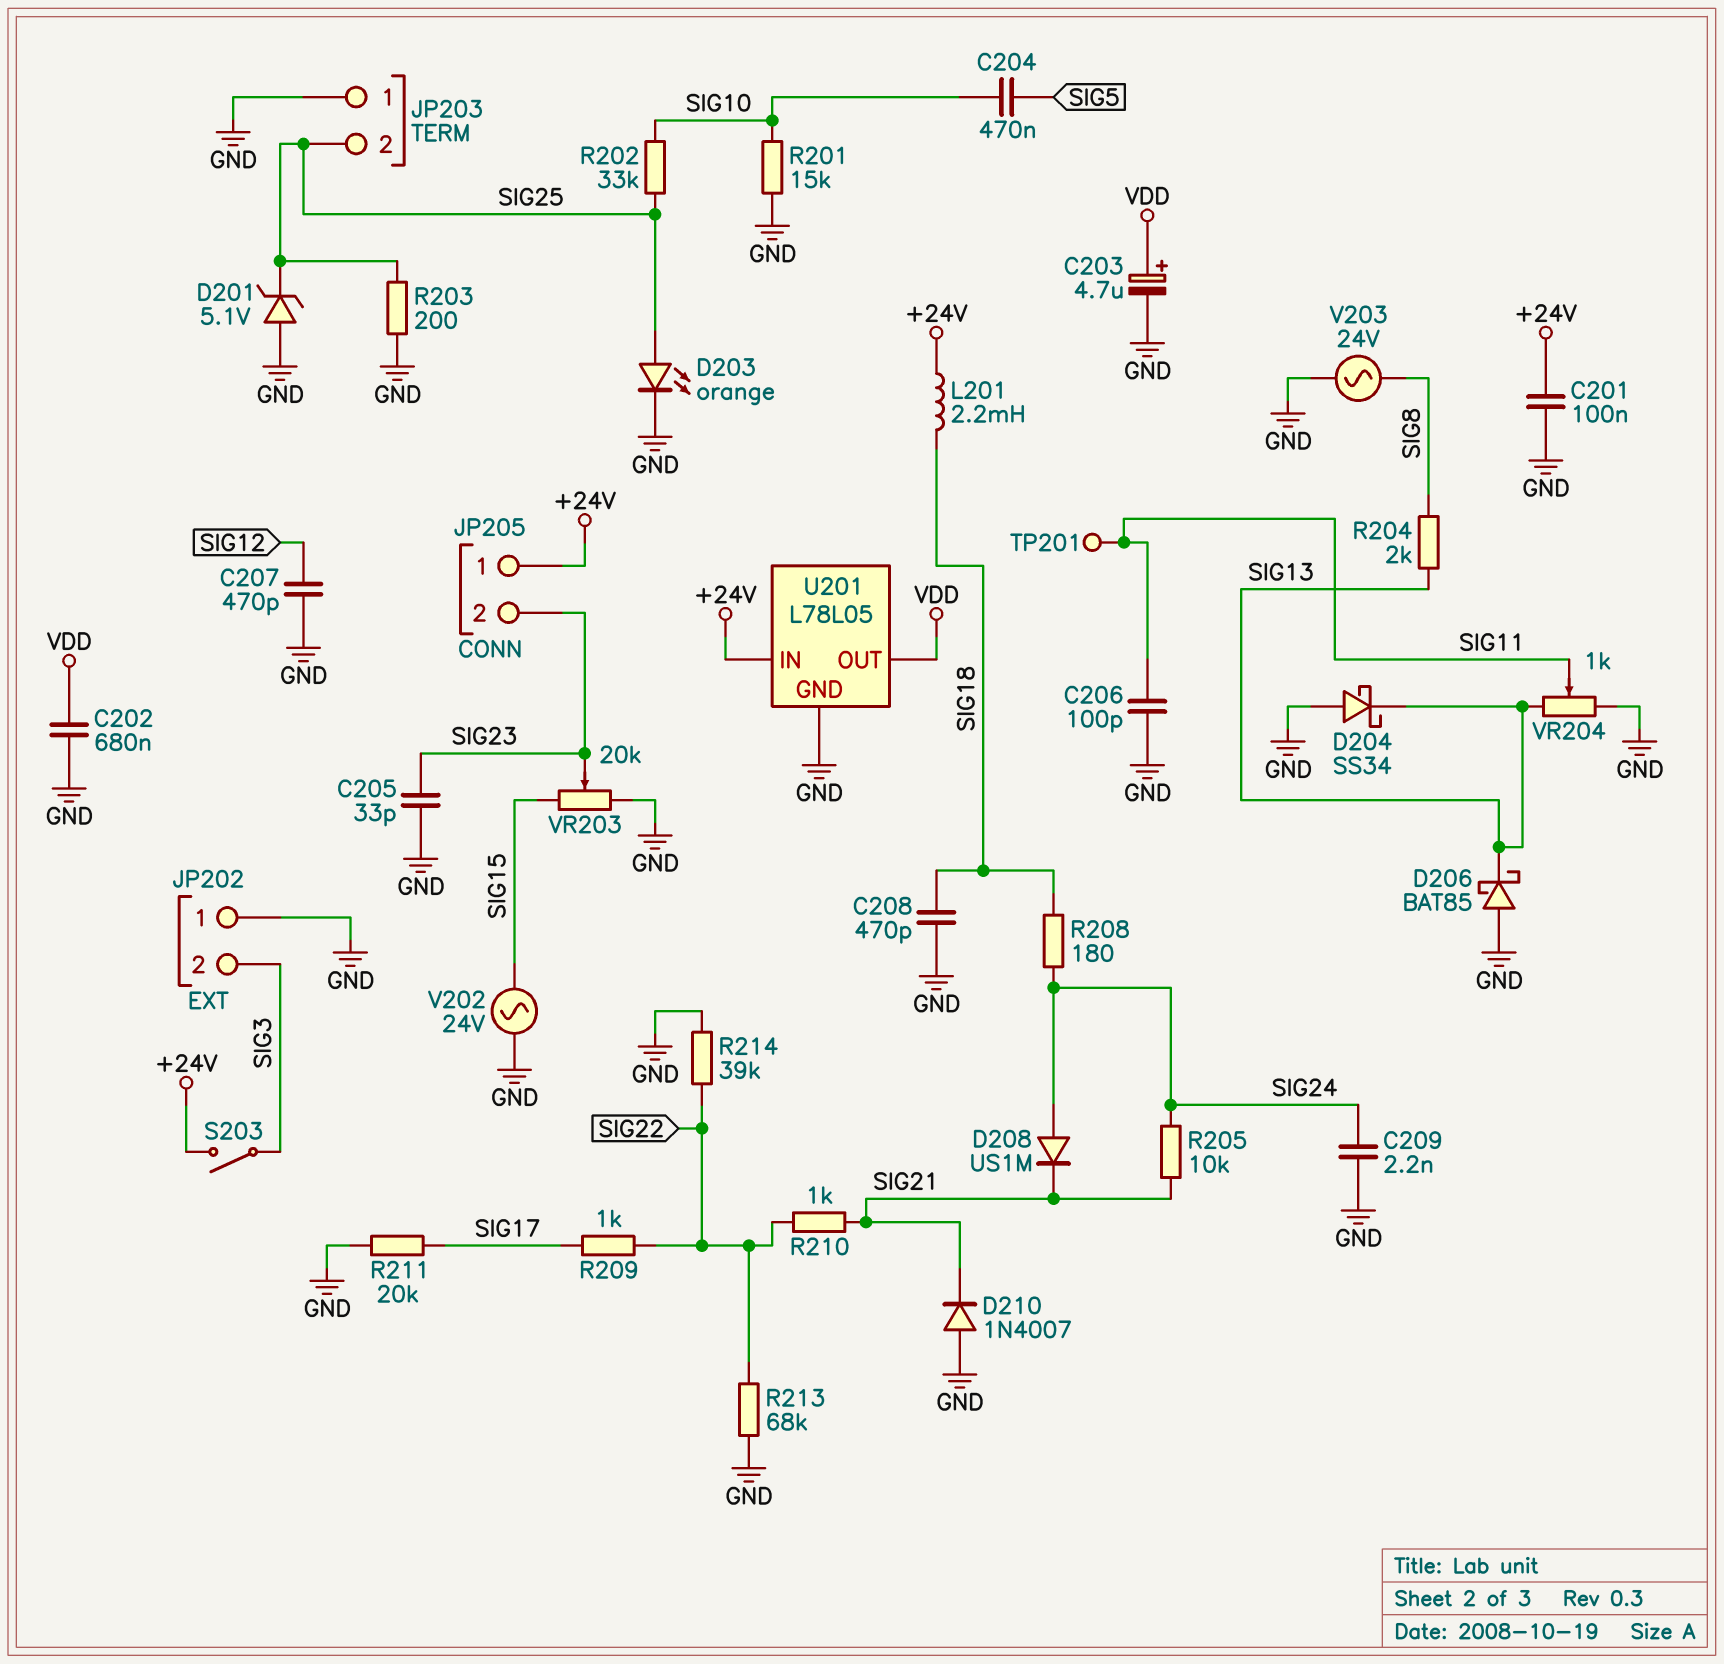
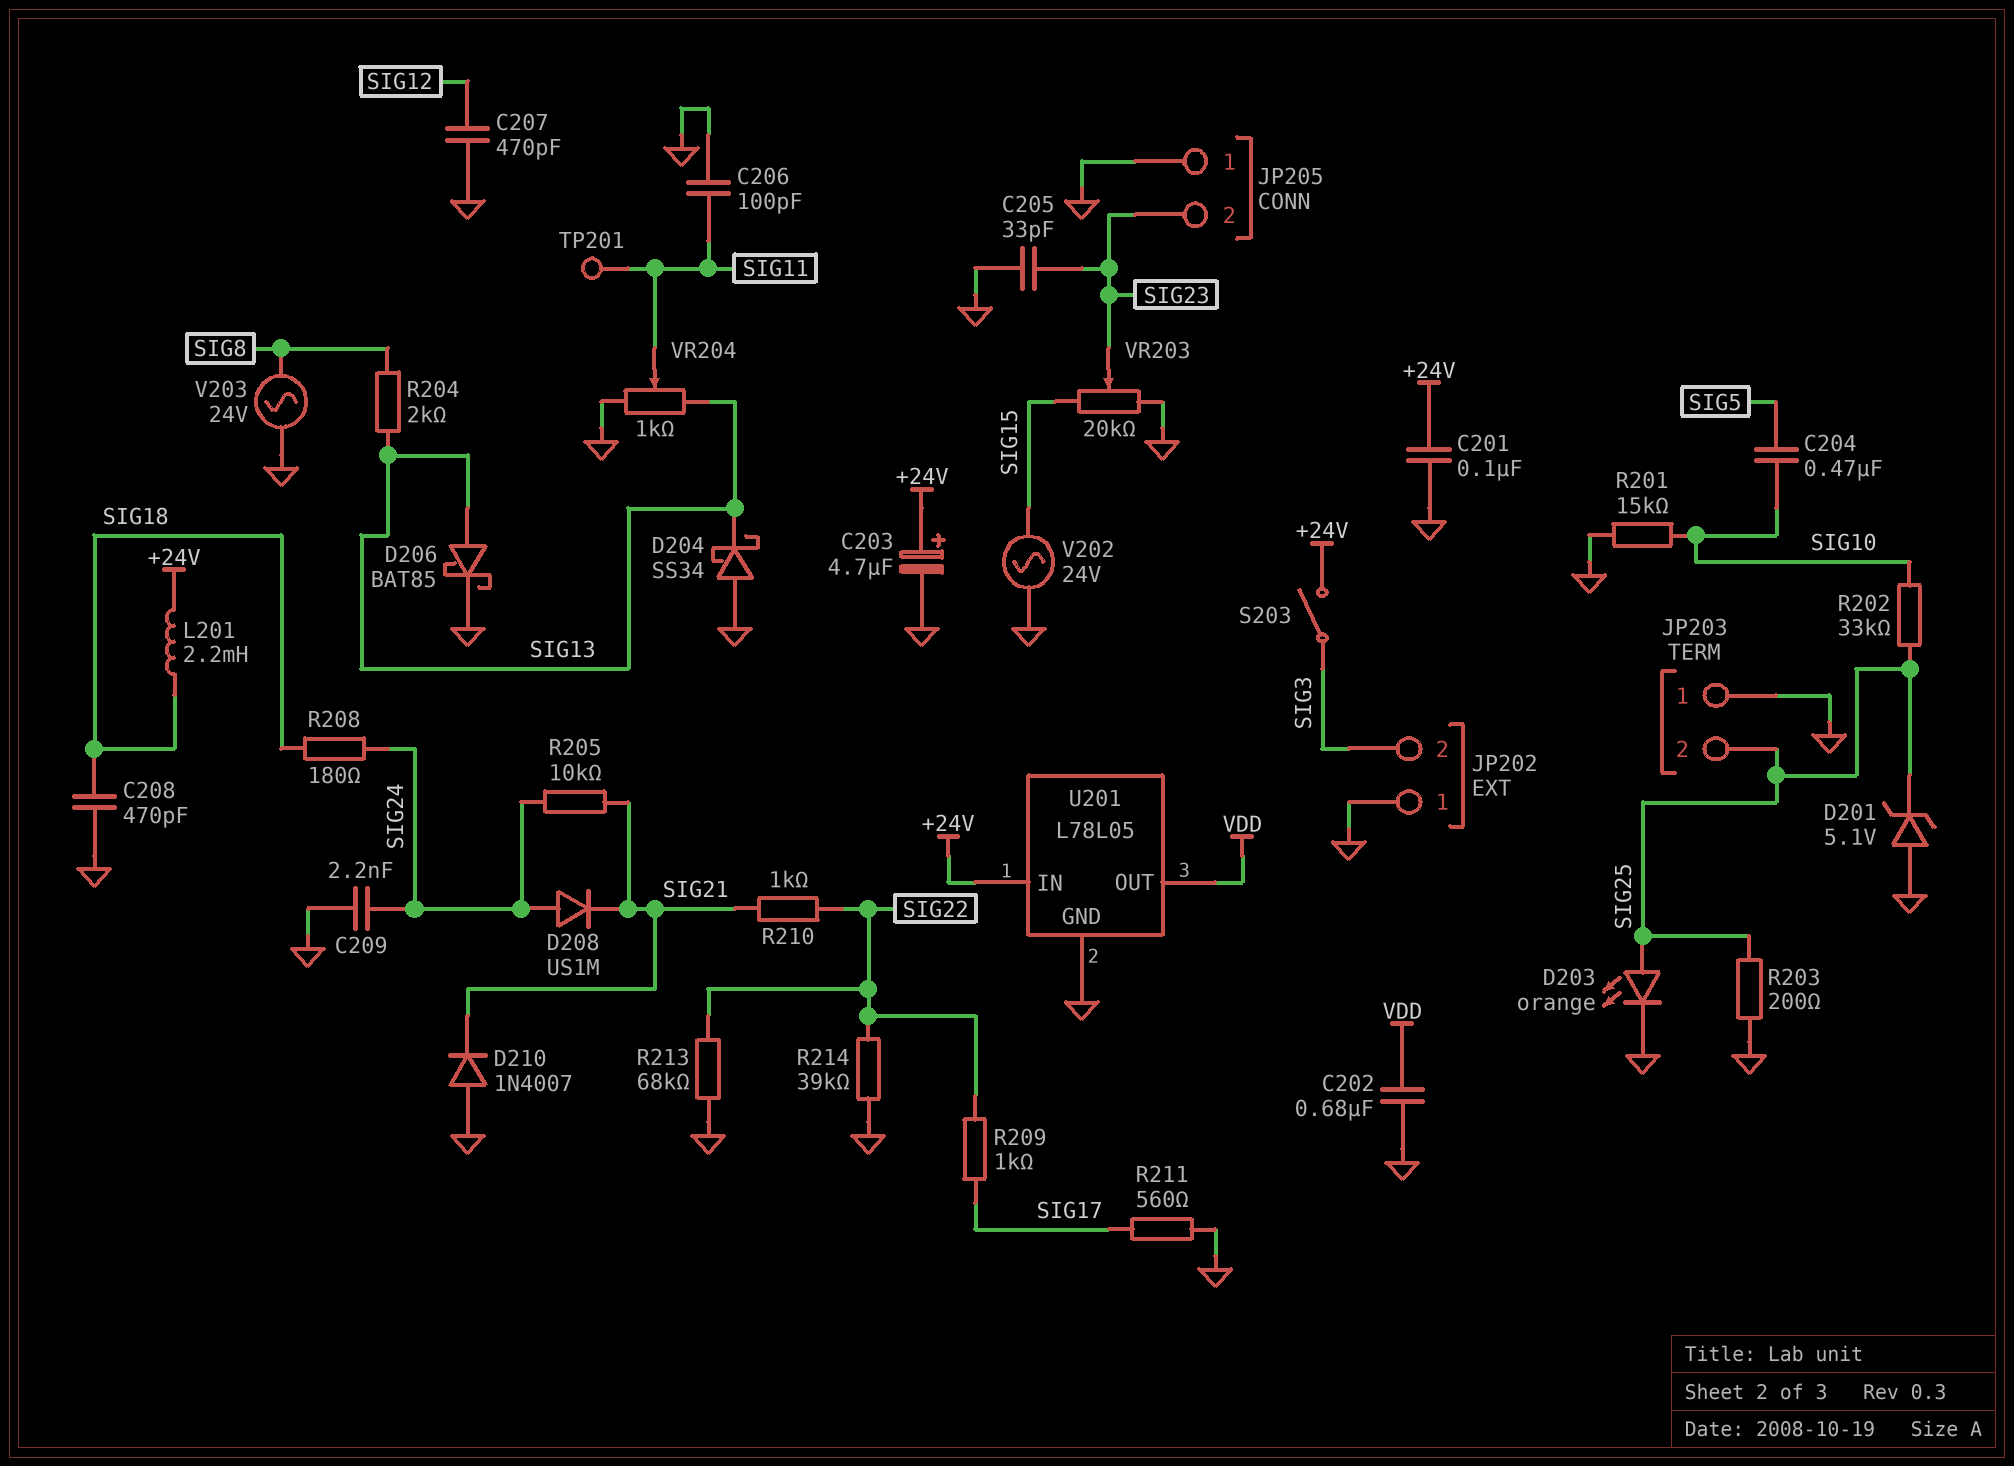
C203: 4.7uF (plus VDD, minus GND) -> 4.7uF (plus +24V, minus GND)
D206: schottky BAT85 (A GND, K SIG13) -> schottky BAT85 (A SIG13, K GND)
JP205 pin 1: +24V -> GND
R211: 20k (GND, SIG17) -> 560 (GND, SIG17)

